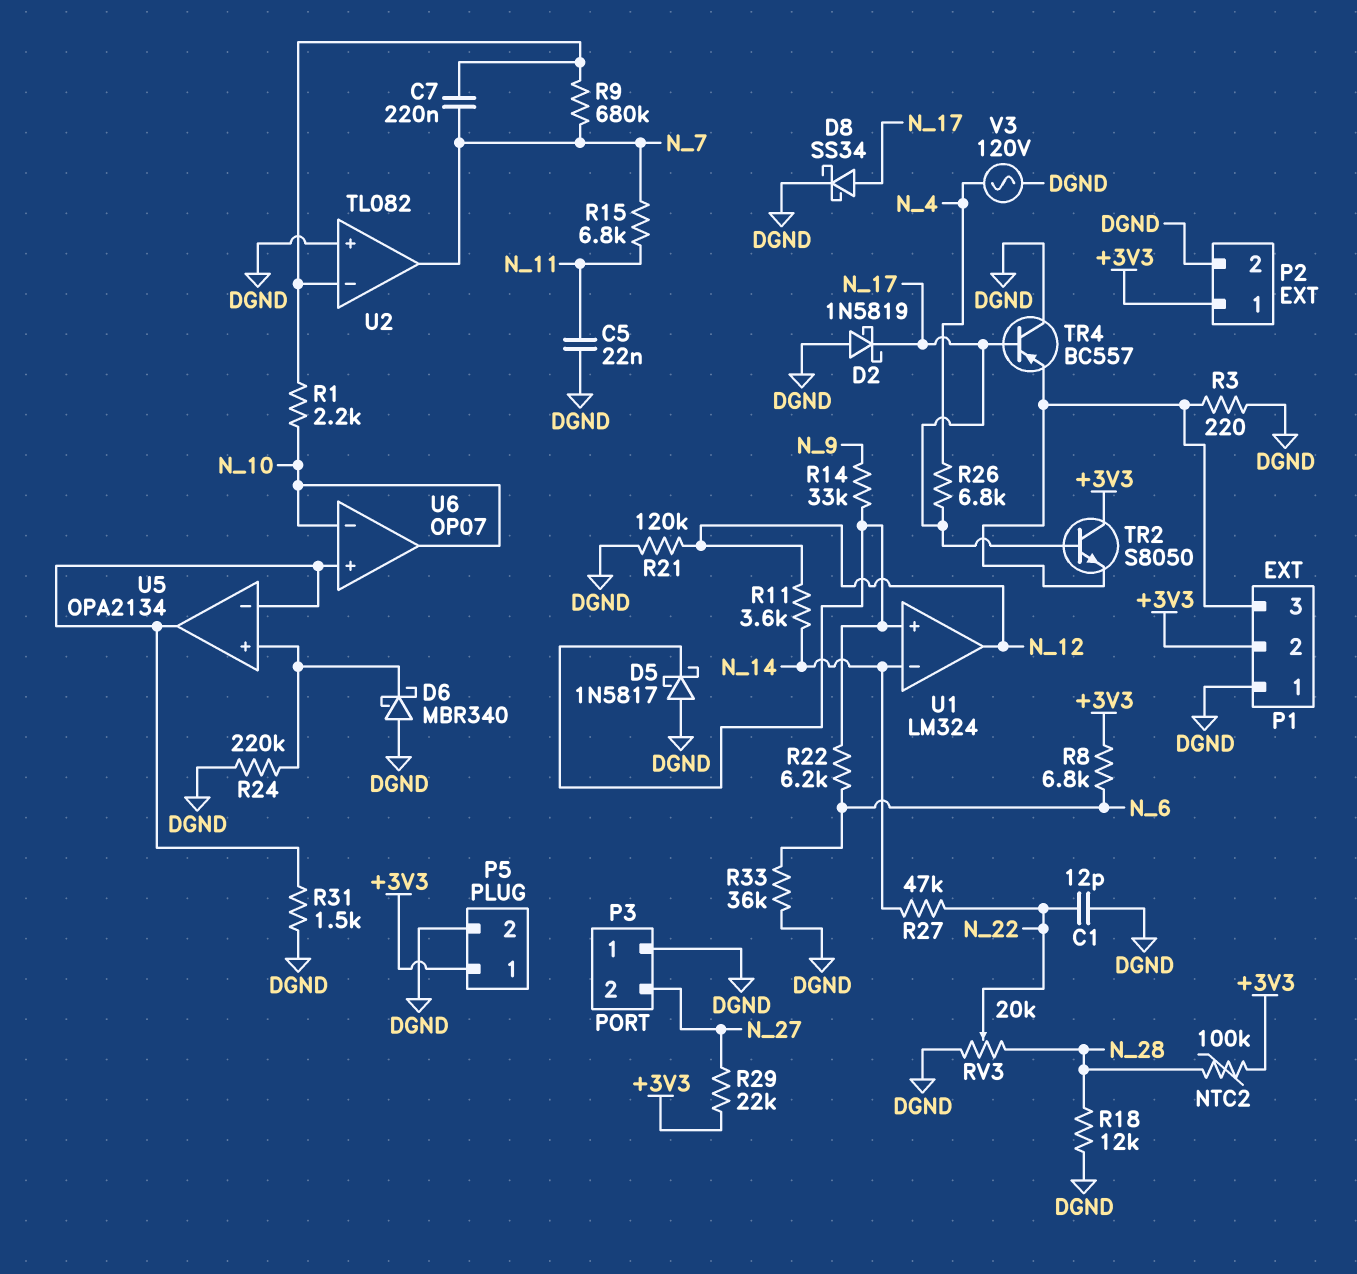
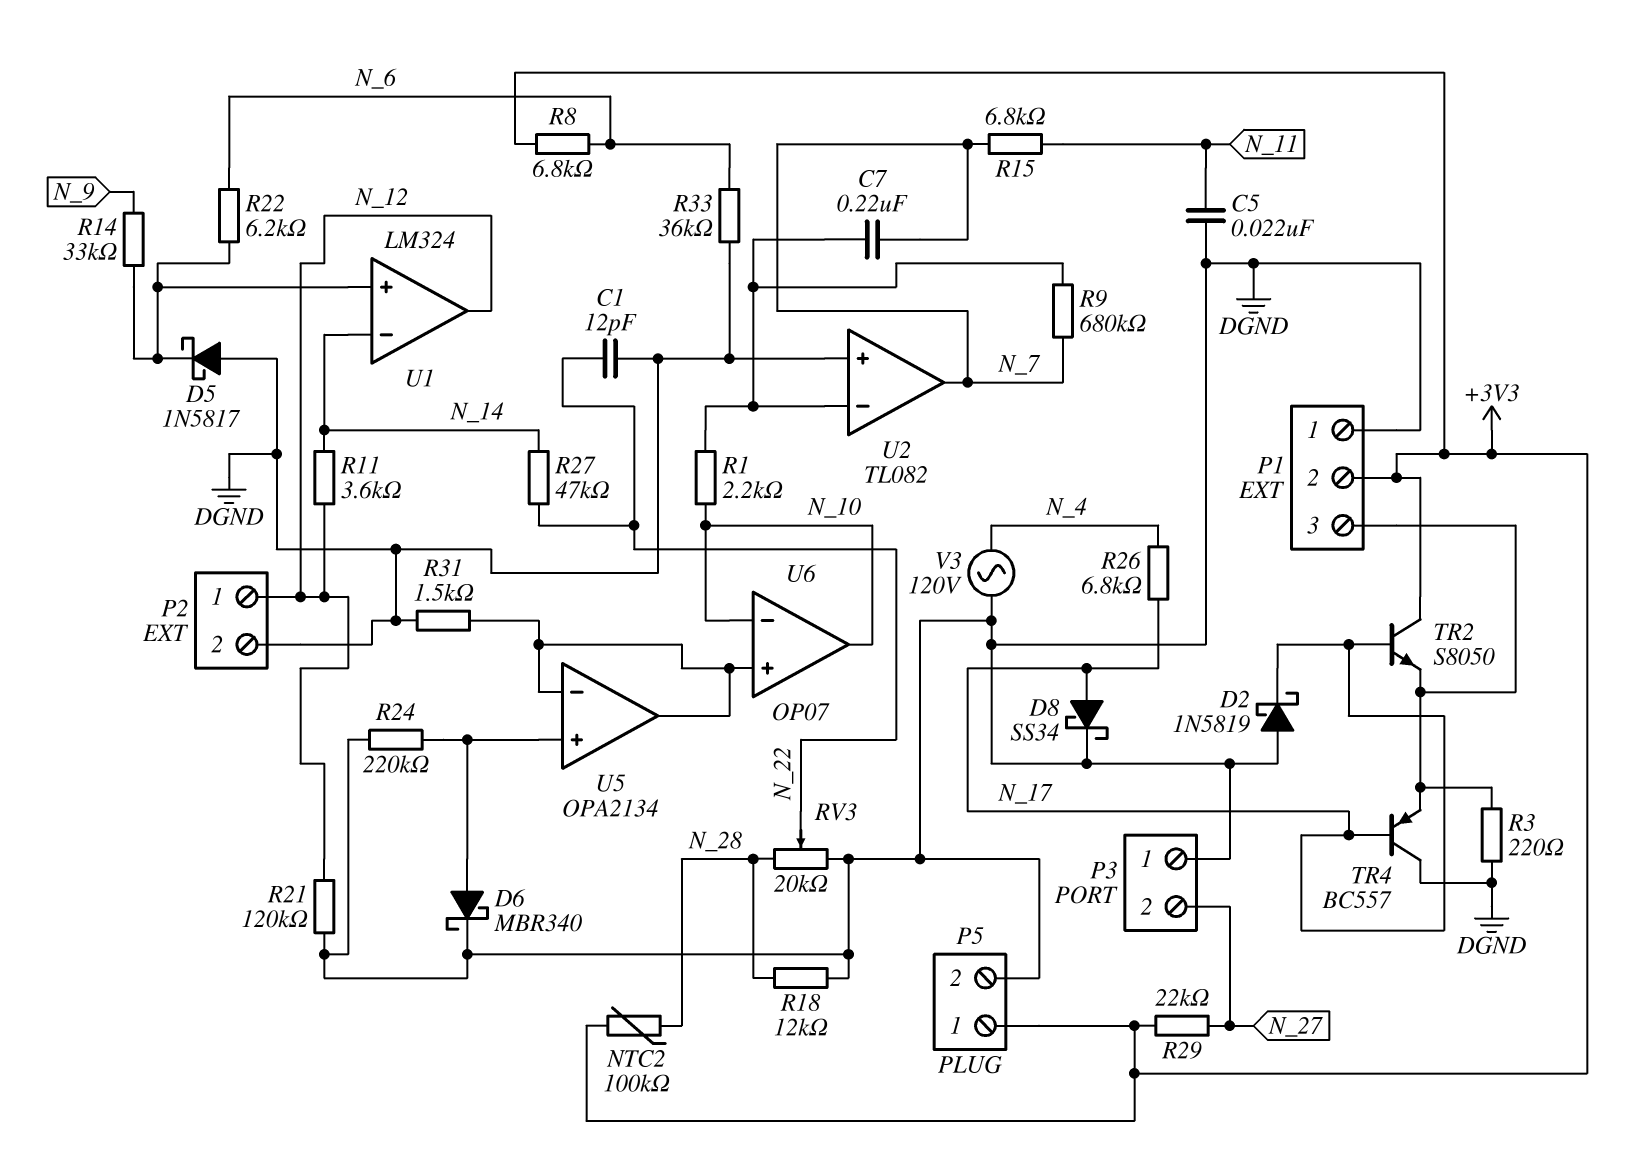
D6: schottky MBR340 (A DGND, K U5/in+) -> schottky MBR340 (A U5/in+, K DGND)
P2 pin 1: +3V3 -> N_12

